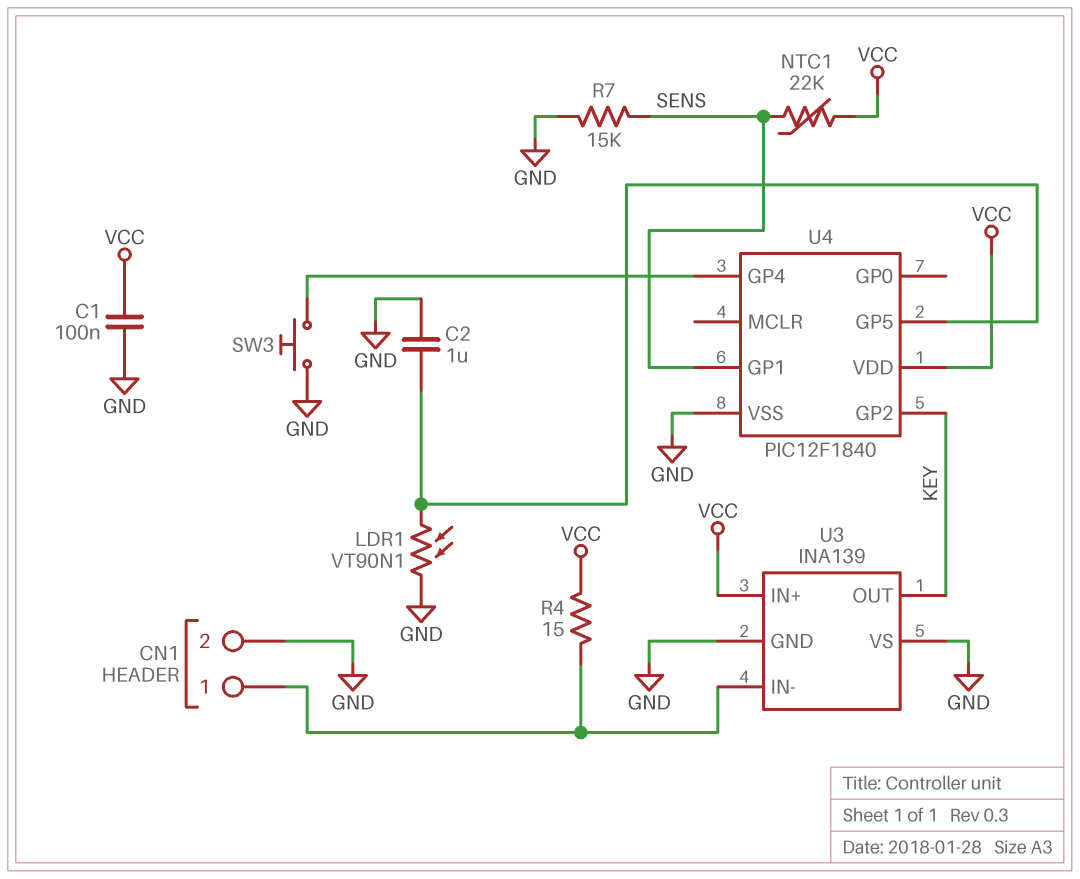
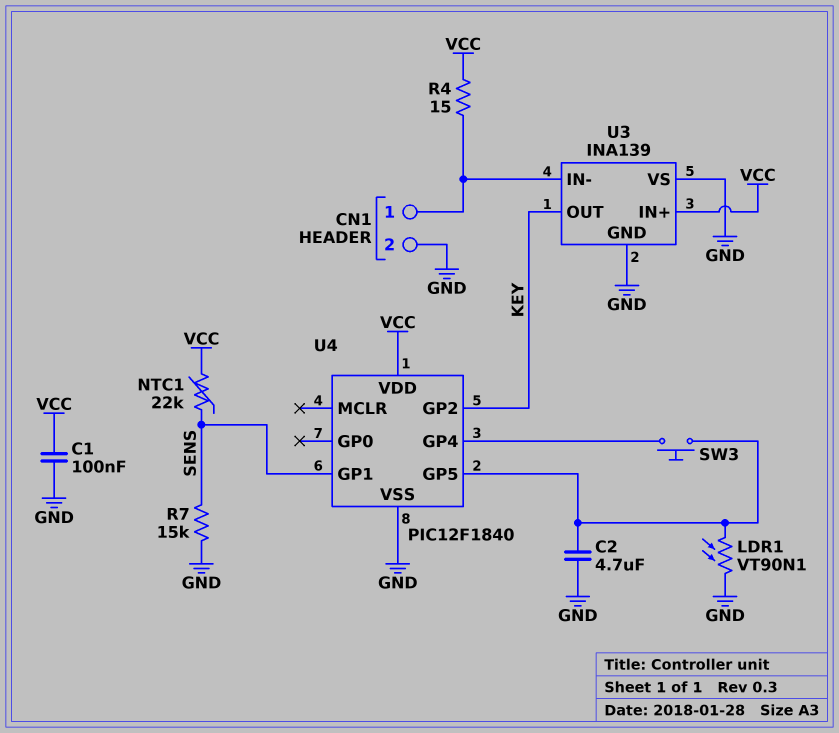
C2: 1uF (GND, U4/GP5) -> 4.7uF (GND, U4/GP5)
SW3: button (GND, U4/GP4) -> button (U4/GP4, U4/GP5)

